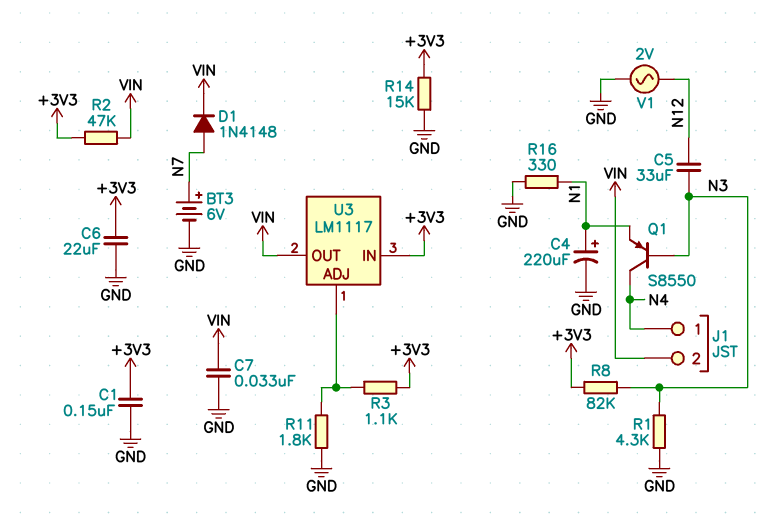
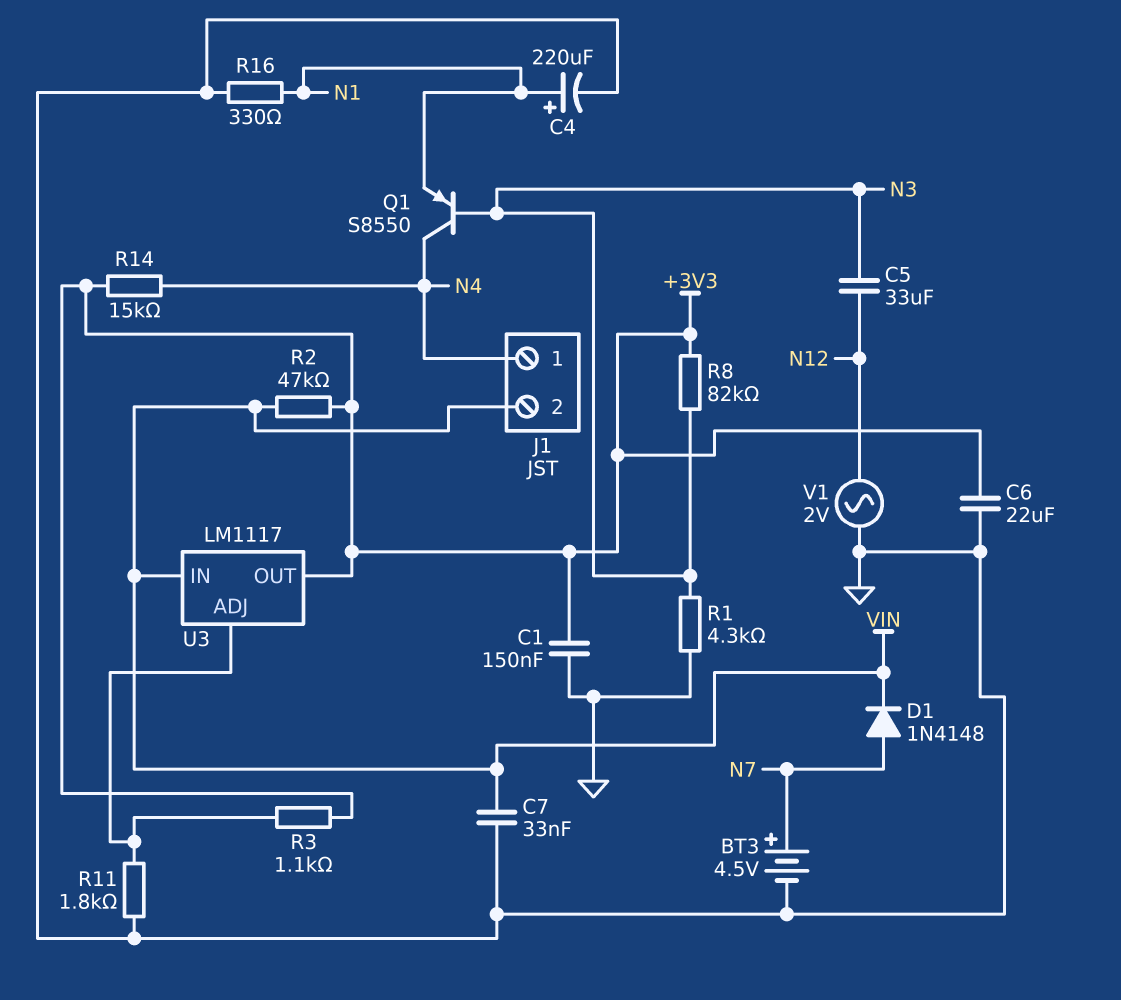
BT3: 6V (plus N7, minus GND) -> 4.5V (plus N7, minus GND)
R14: 15k (+3V3, GND) -> 15k (+3V3, N4)
U3 pin IN: +3V3 -> VIN
U3 pin OUT: VIN -> +3V3

